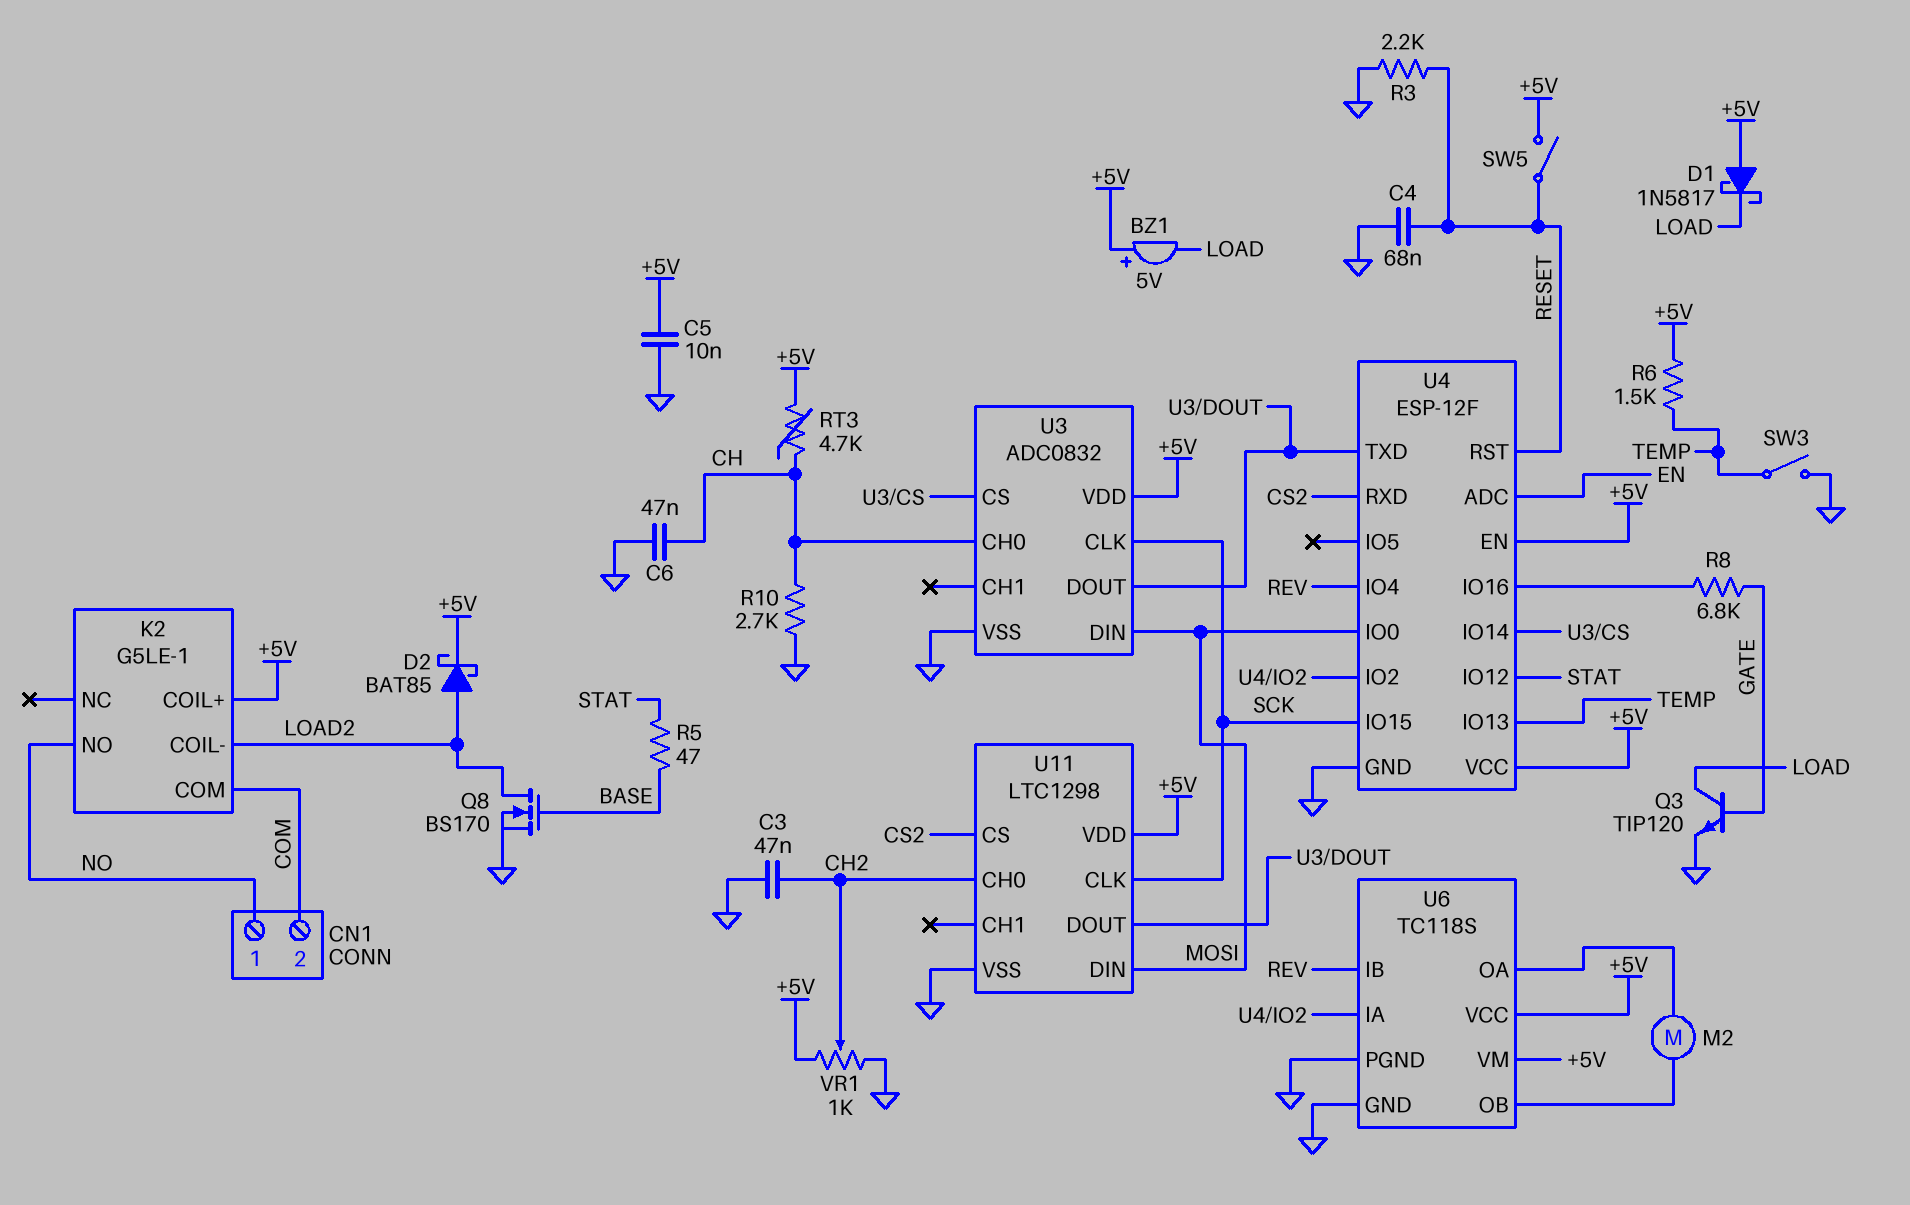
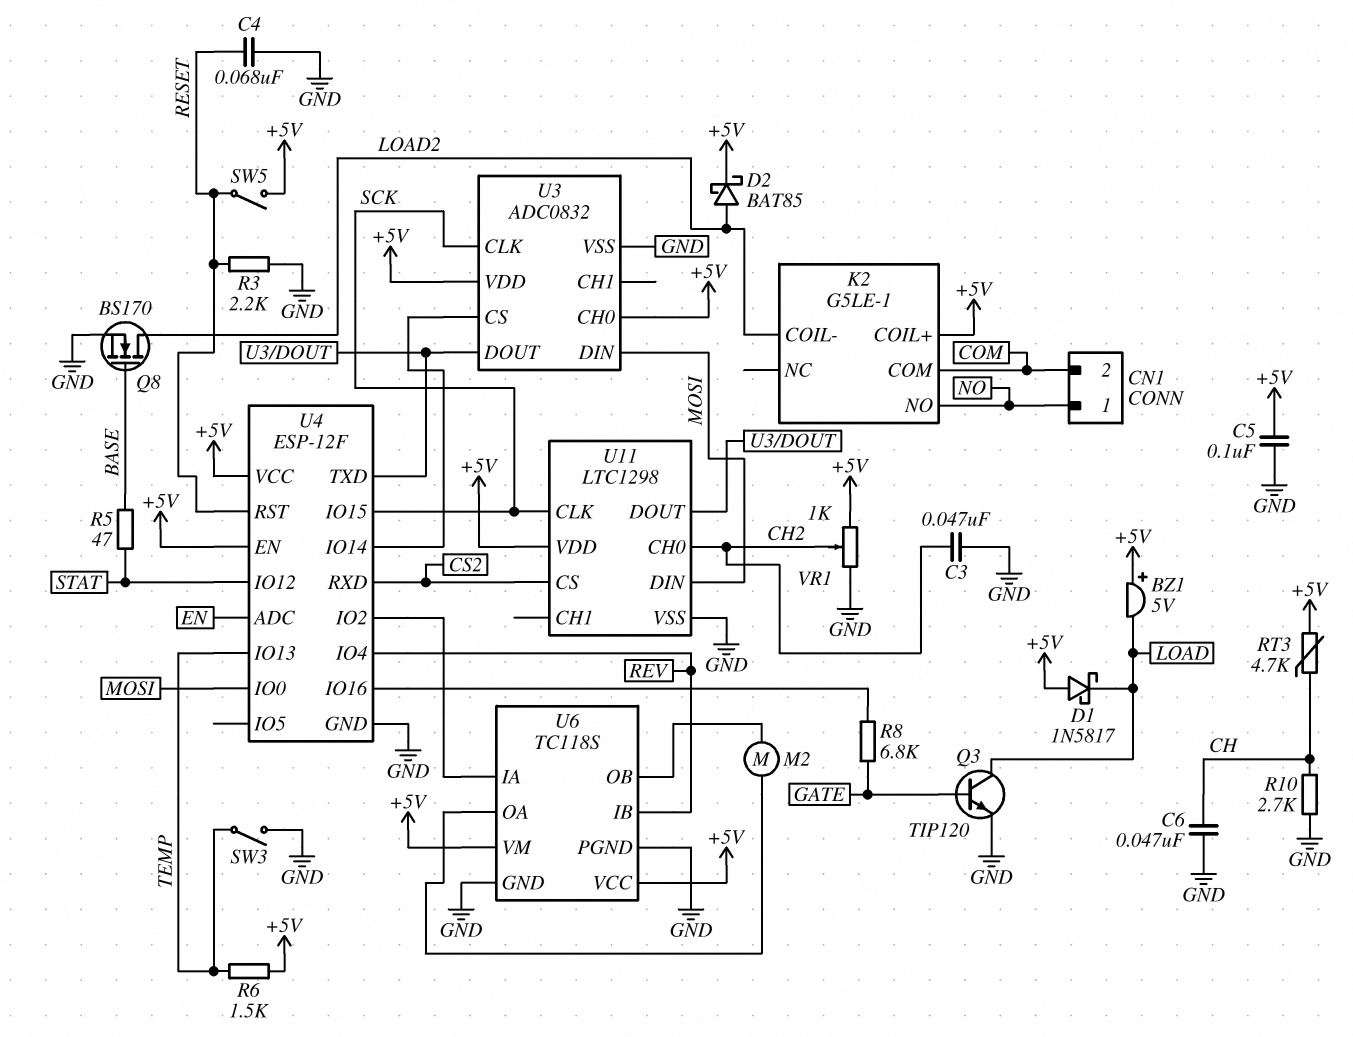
C5: 10nF (+5V, GND) -> 100nF (+5V, GND)
U3 pin CH0: CH -> +5V

